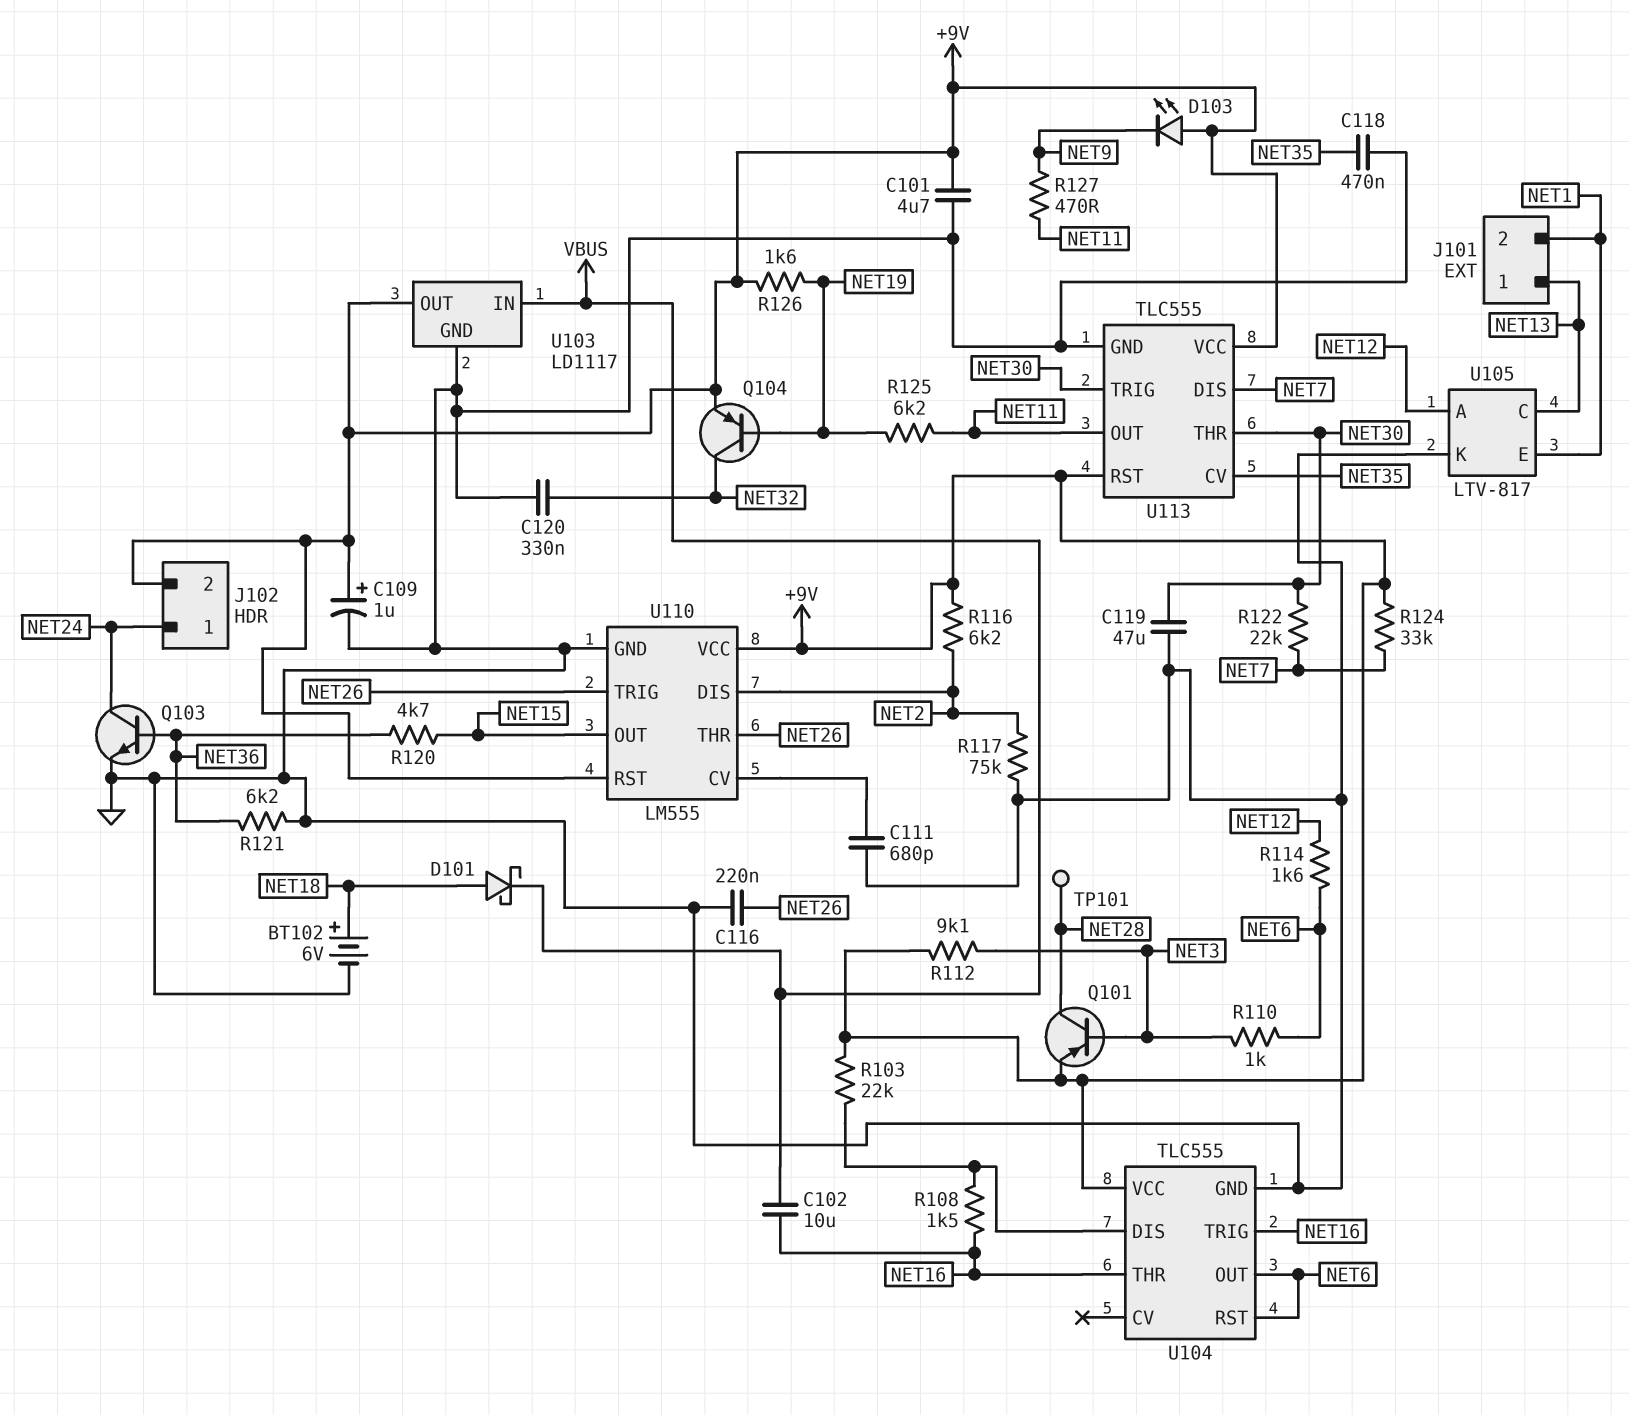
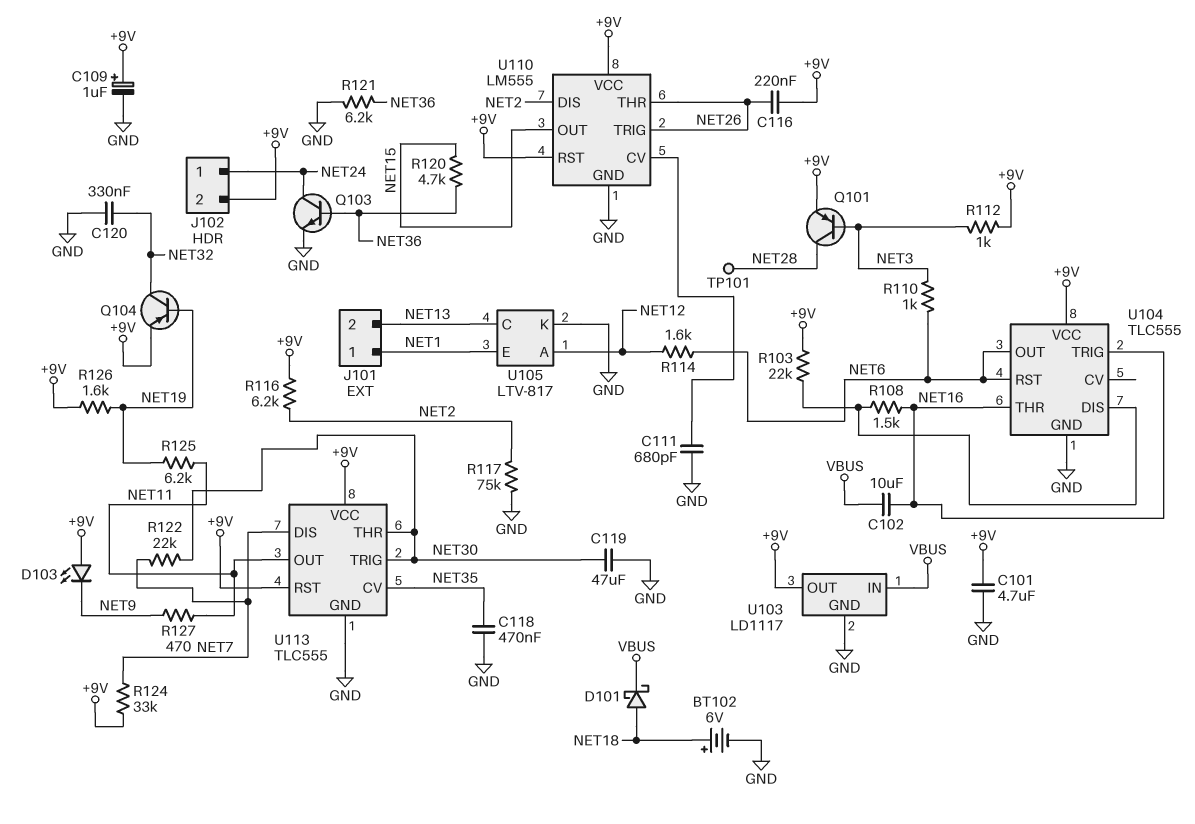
C116: 220nF (GND, NET26) -> 220nF (+9V, NET26)
J101 pin 1: NET13 -> NET1
J101 pin 2: NET1 -> NET13
R112: 9.1k (+9V, NET3) -> 1k (+9V, NET3)

